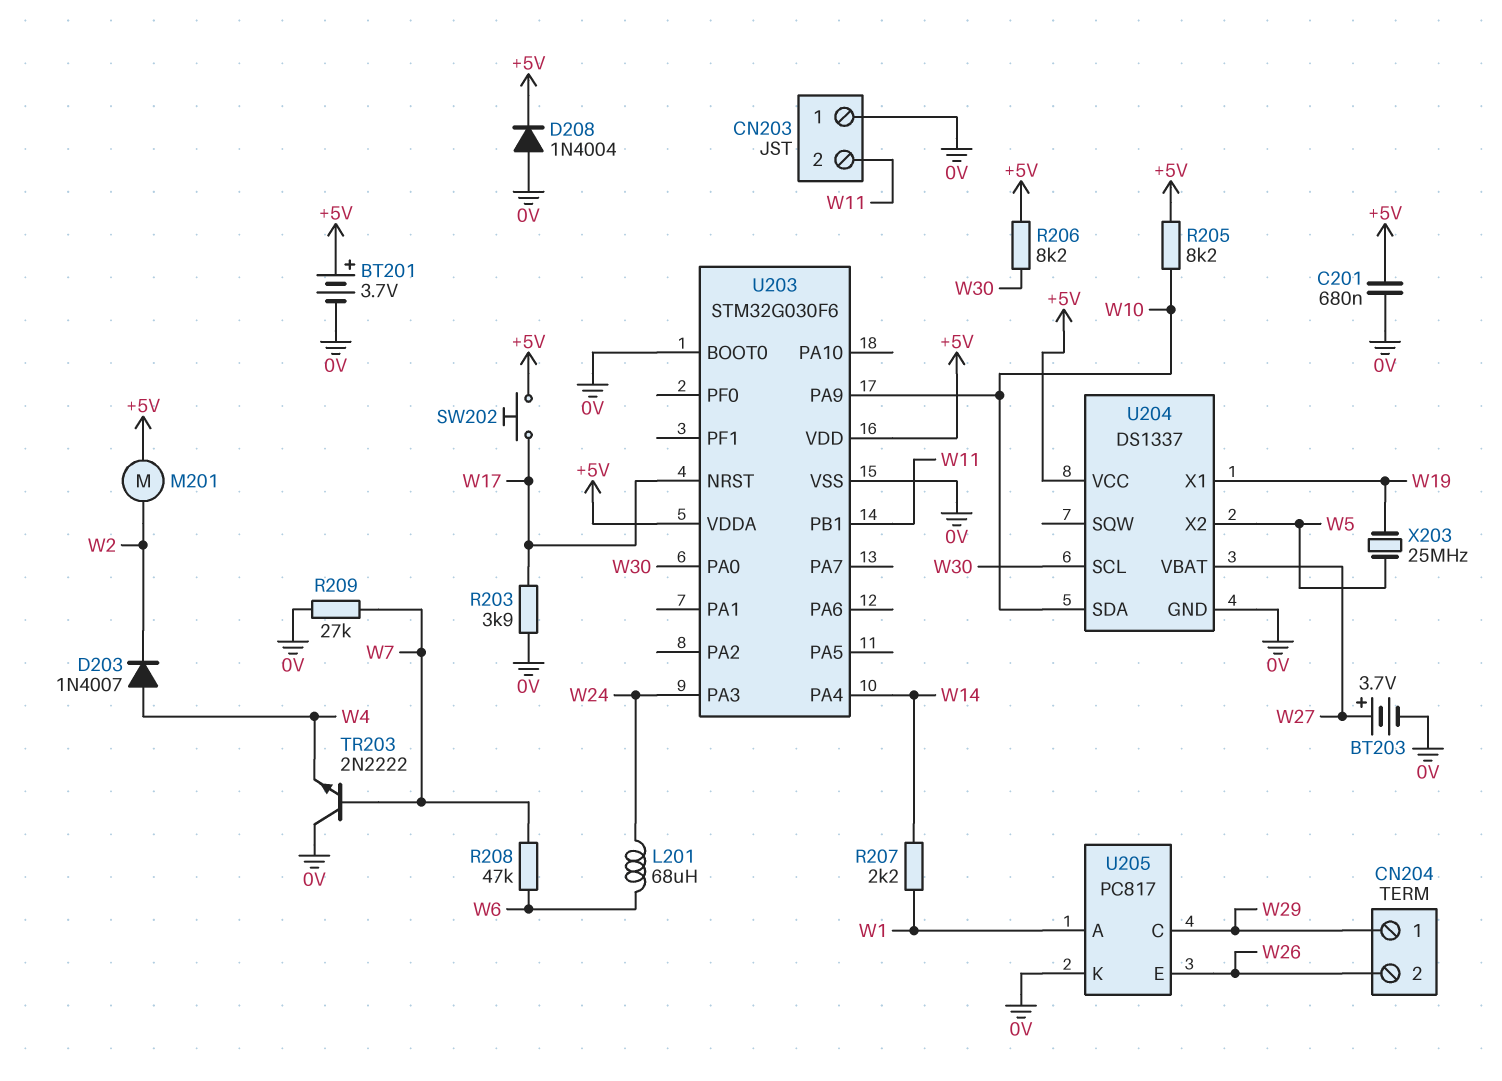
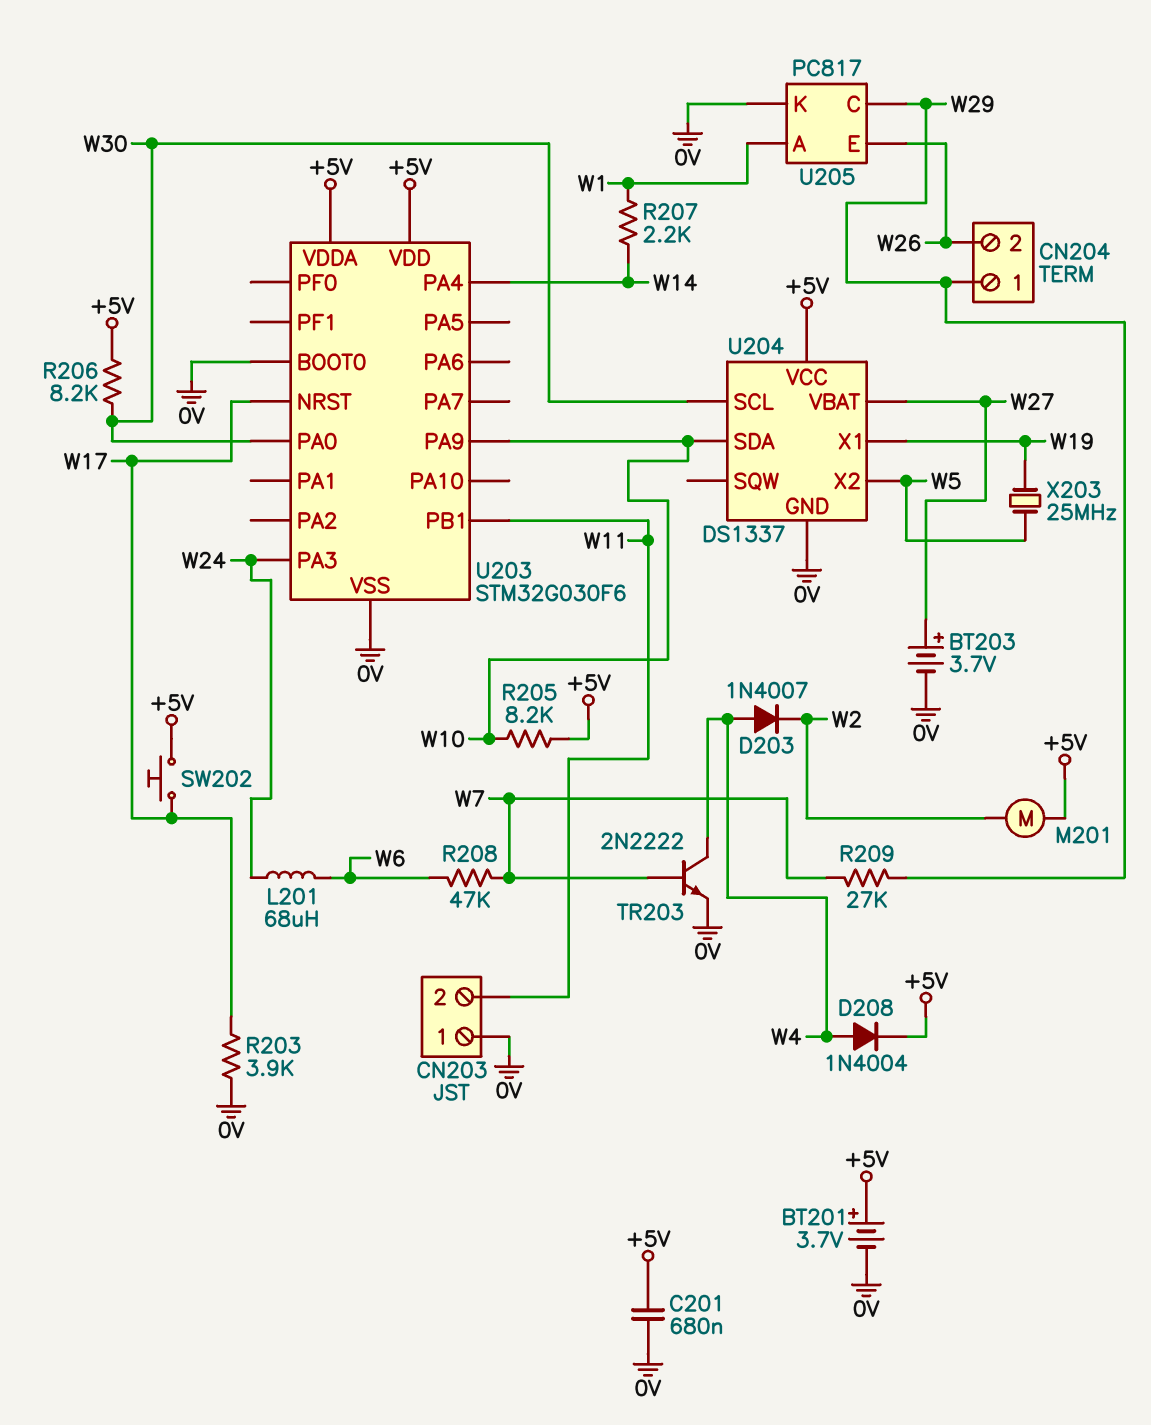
D208: diode 1N4004 (A 0V, K +5V) -> diode 1N4004 (A W4, K +5V)
R209: 27k (0V, W7) -> 27k (W7, W29)
TR203: NPN 2N2222 (B W7, C 0V, E W4) -> NPN 2N2222 (B W7, C W4, E 0V)

